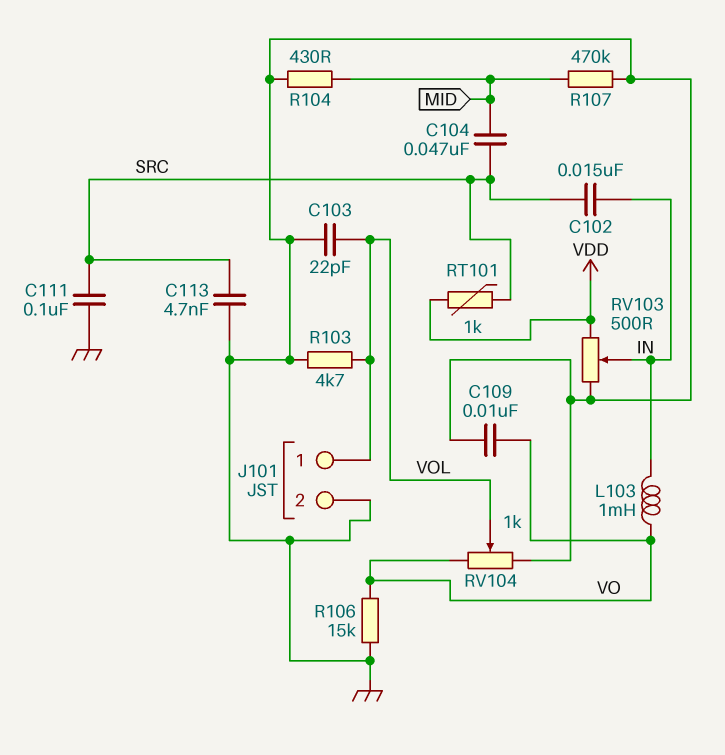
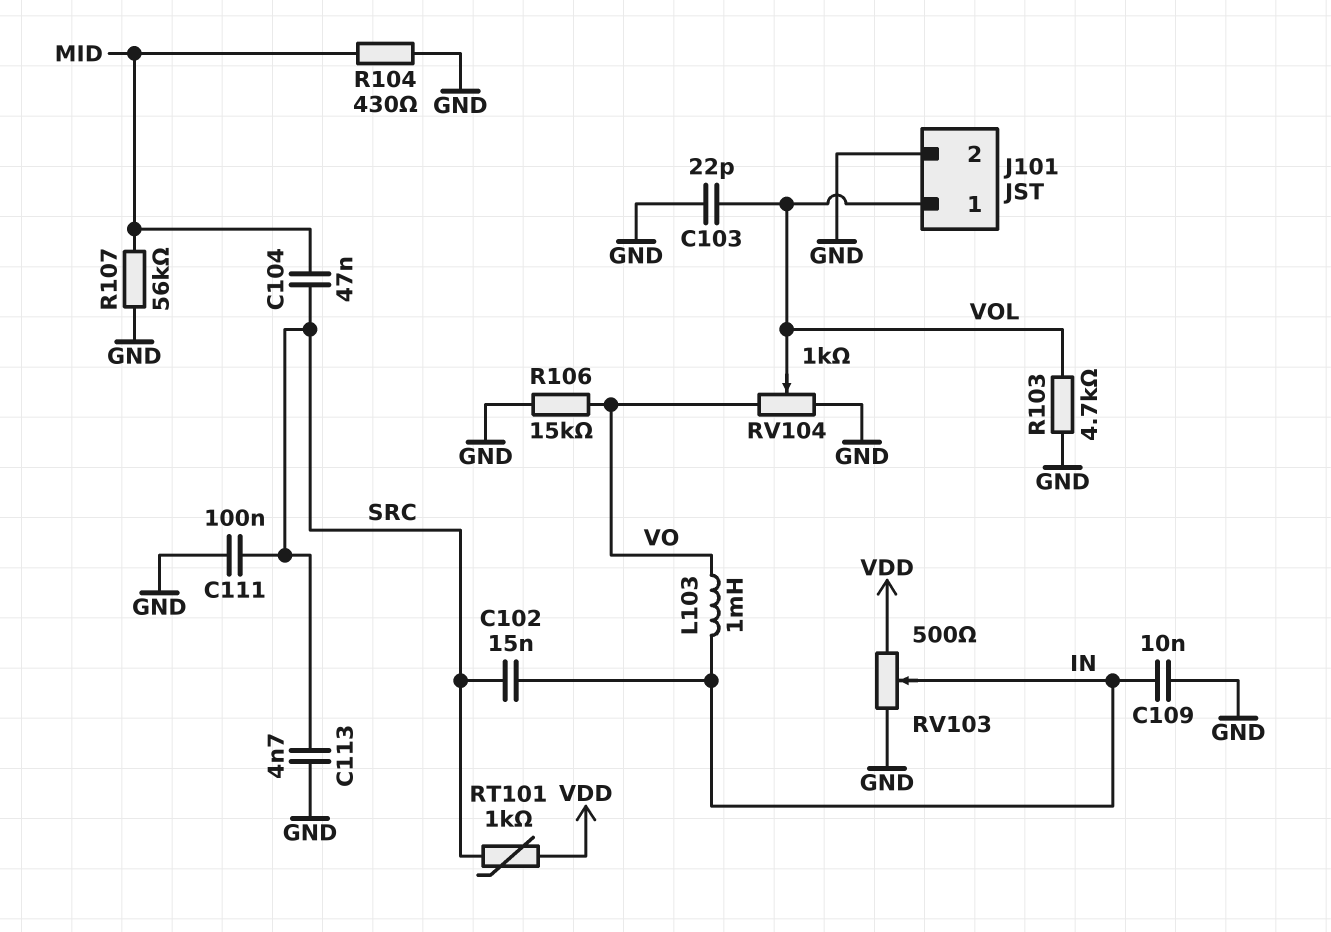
C109: 10nF (GND, VO) -> 10nF (GND, IN)
R107: 470k (GND, MID) -> 56k (GND, MID)

